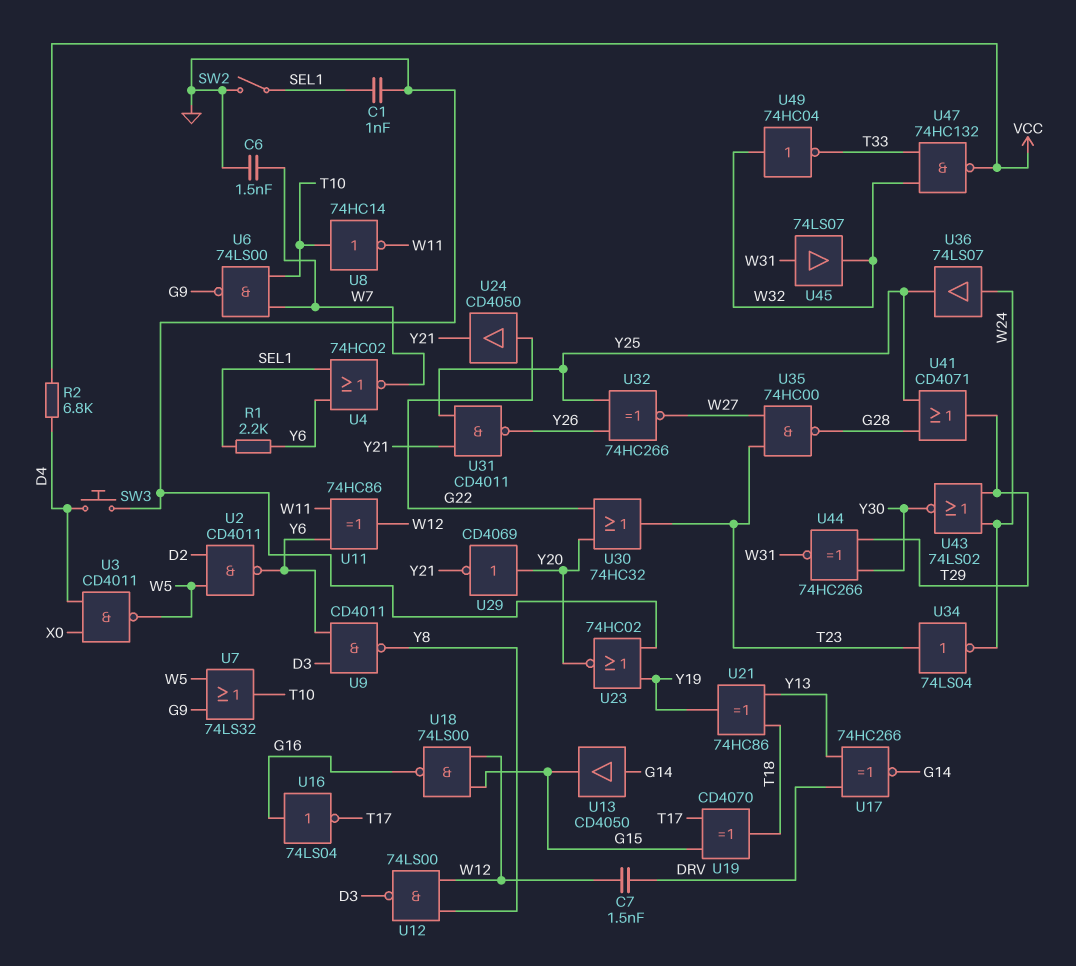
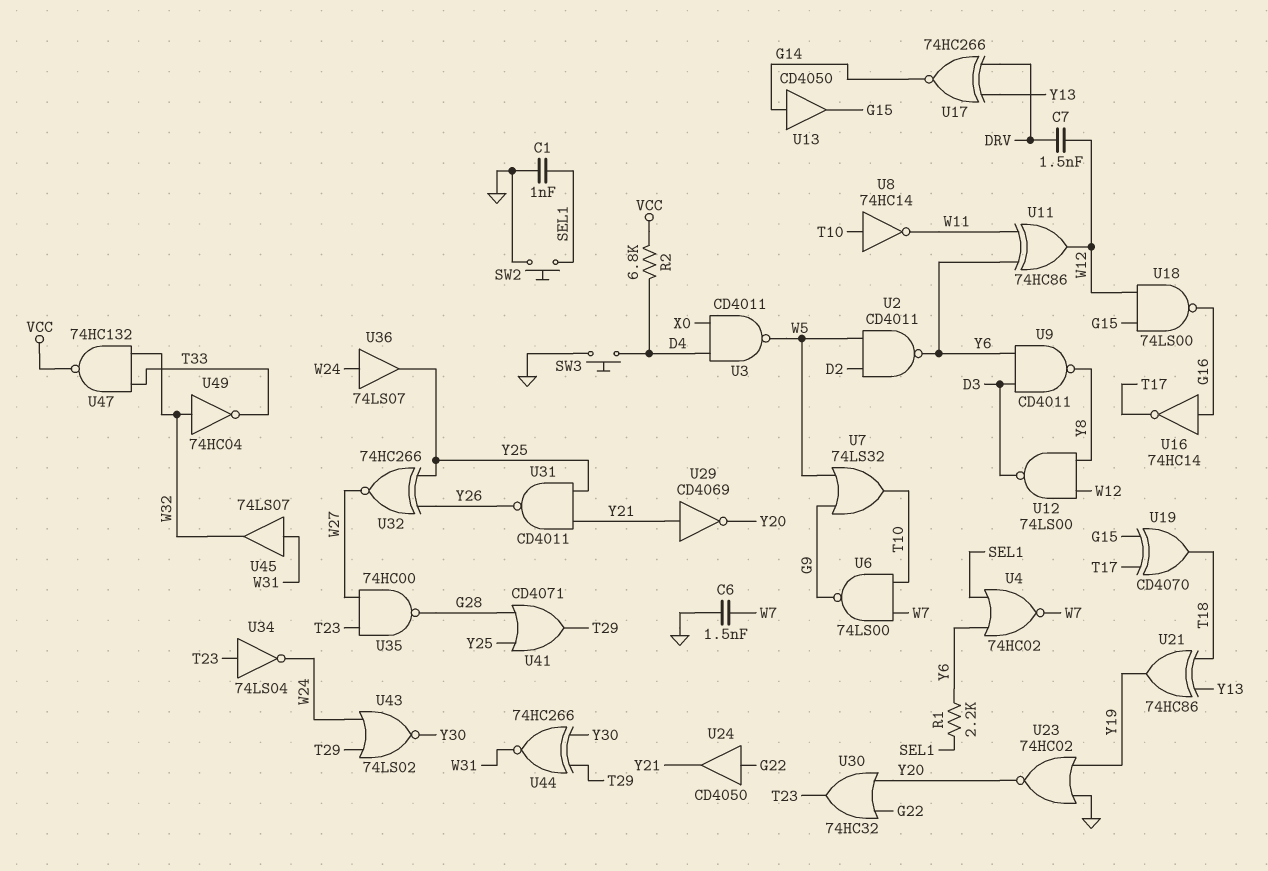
SW2: switch (GND, SEL1) -> button (GND, SEL1)
U16: NOT 74LS04 (in G16, out T17) -> NOT 74HC14 (in G16, out T17)
U29: NOT CD4069 (in Y20, out Y21) -> NOT CD4069 (in Y21, out Y20)

